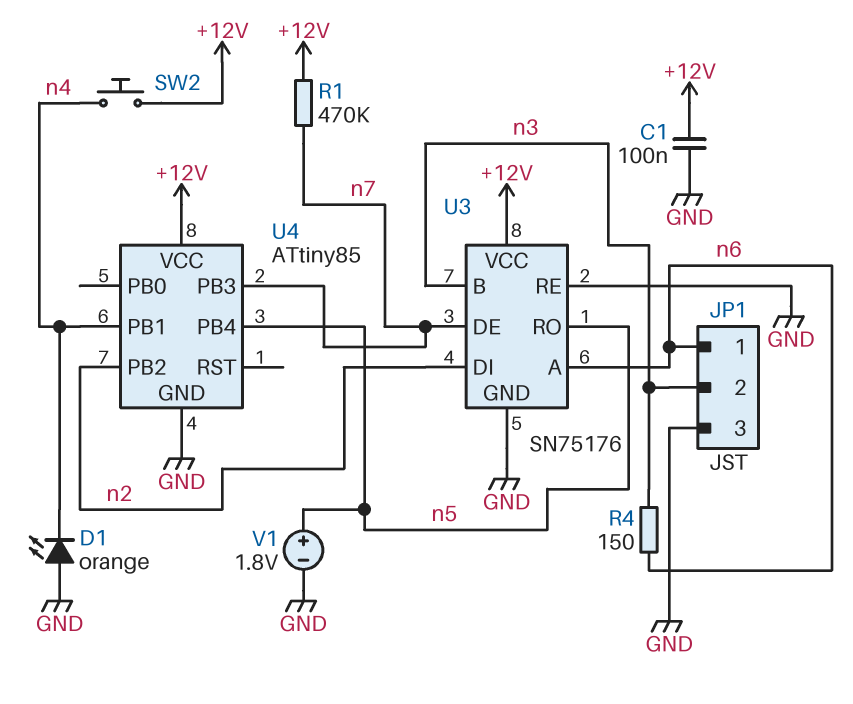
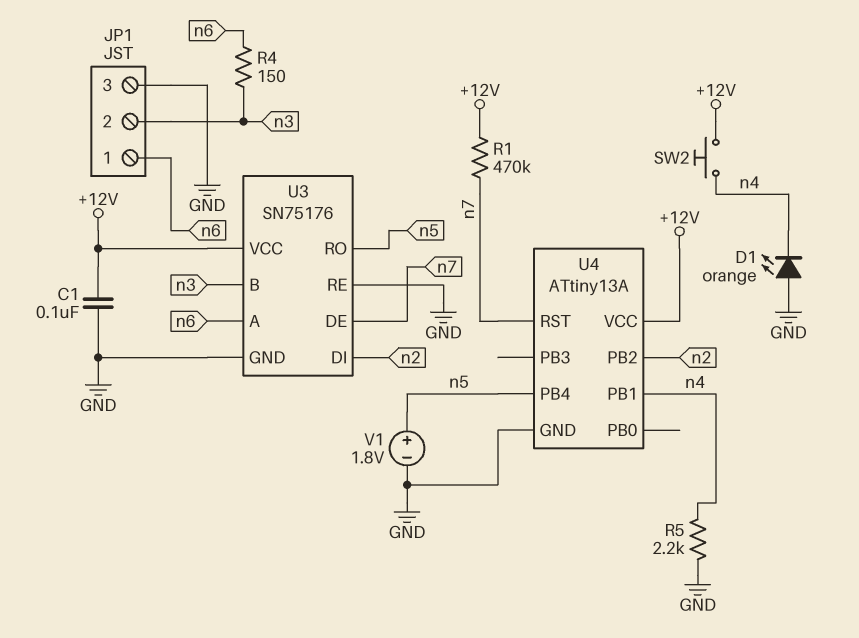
R5: none -> 2.2k (GND, n4)
U4: ATtiny85 -> ATtiny13A
U4 pin PB3: n7 -> none
U4 pin RST: none -> n7

